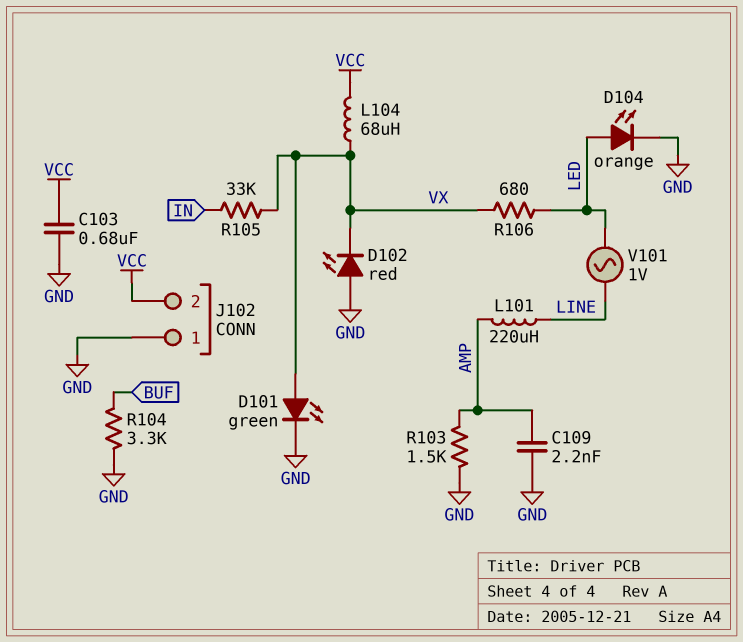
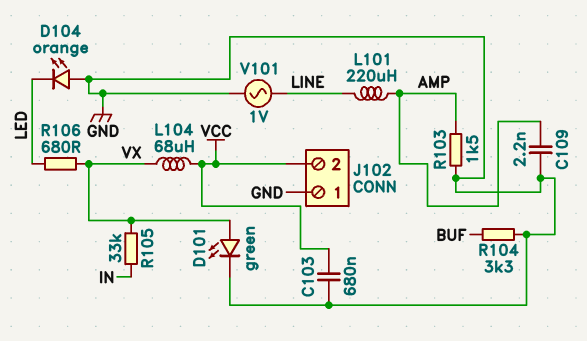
D102: LED red (A GND, K VX) -> none
D104: LED orange (A LED, K GND) -> LED orange (A GND, K LED)
V101: AC 1V (LED, LINE) -> AC 1V (GND, LINE)

